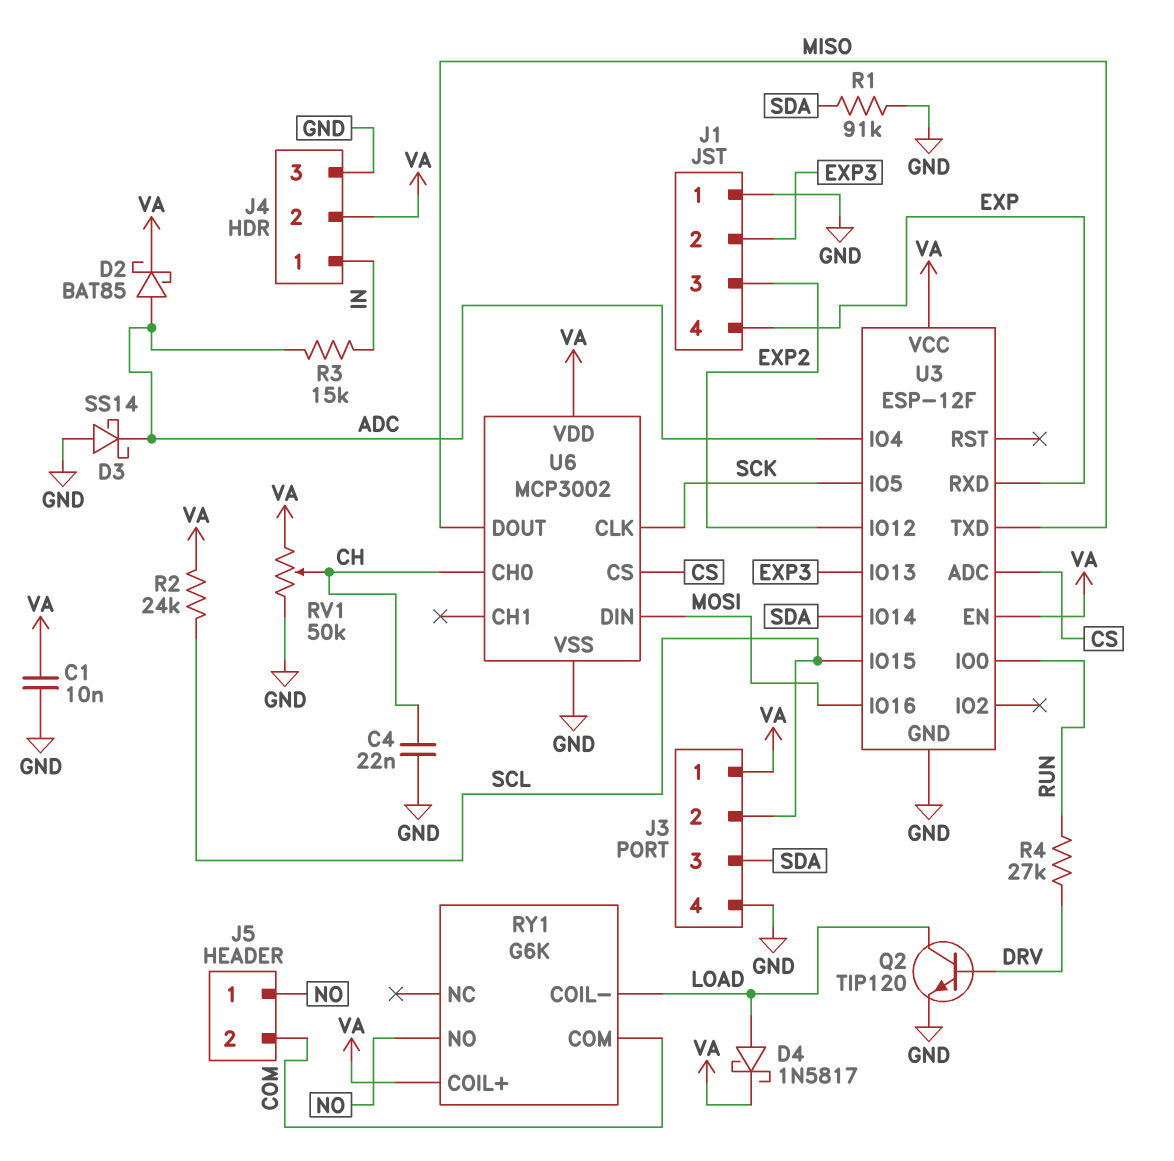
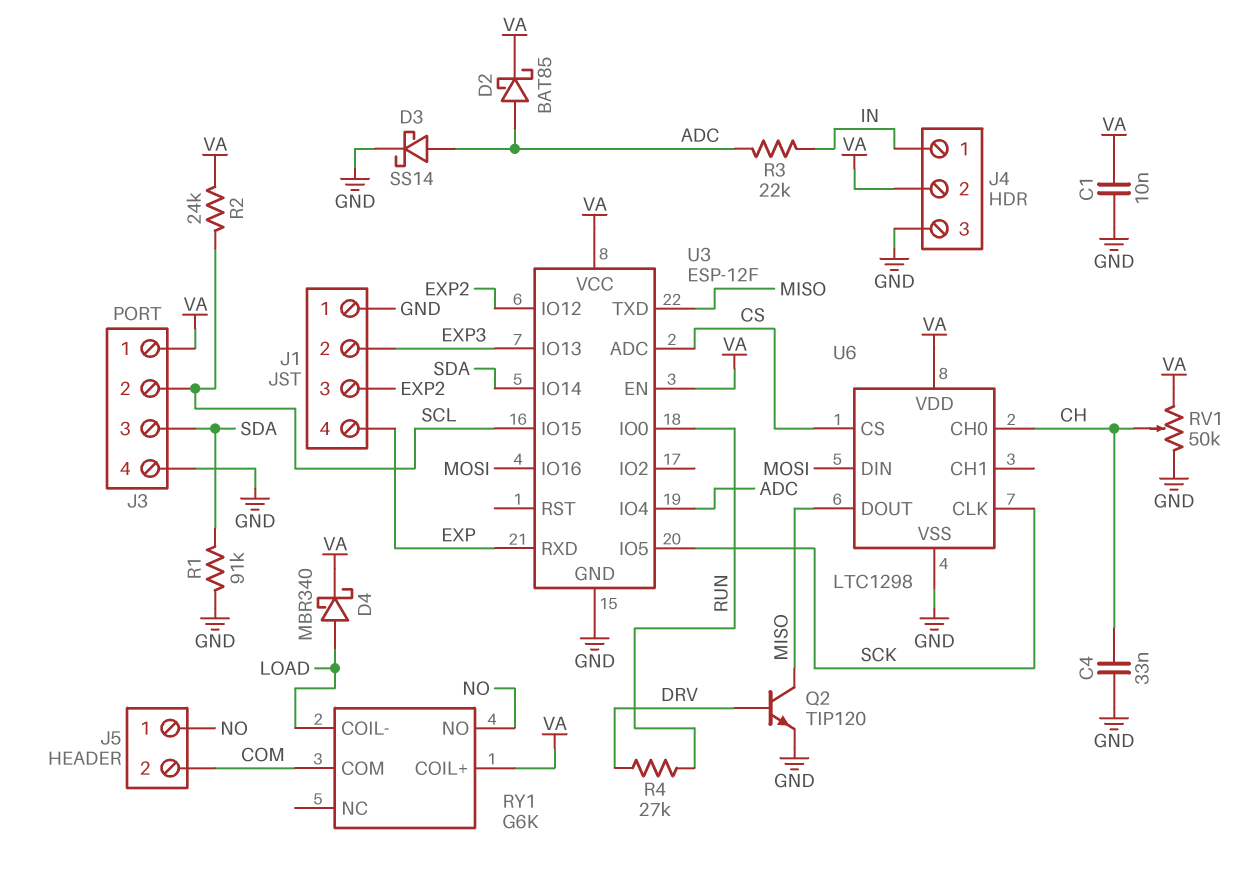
C4: 22nF (CH, GND) -> 33nF (CH, GND)
D3: schottky SS14 (A GND, K ADC) -> schottky SS14 (A ADC, K GND)
D4: schottky 1N5817 (A LOAD, K VA) -> schottky MBR340 (A LOAD, K VA)
Q2: NPN TIP120 (B DRV, C LOAD, E GND) -> NPN TIP120 (B DRV, C MISO, E GND)
R3: 15k (ADC, IN) -> 22k (ADC, IN)
U6: MCP3002 -> LTC1298

